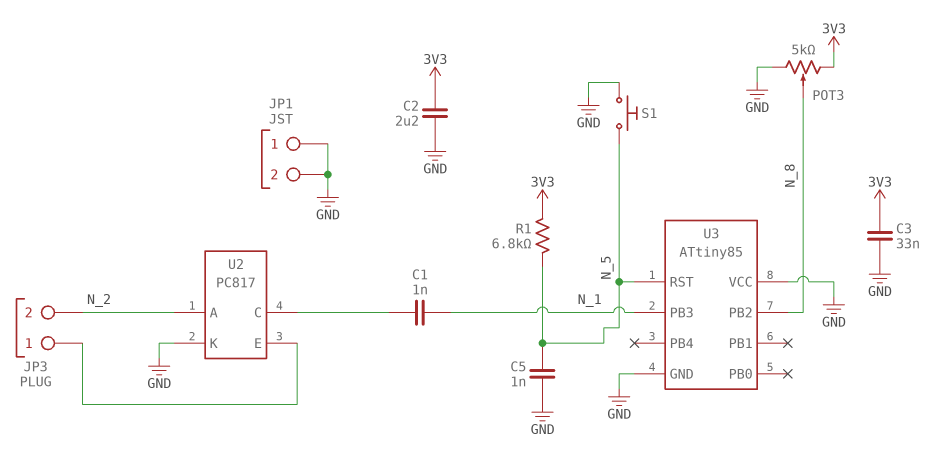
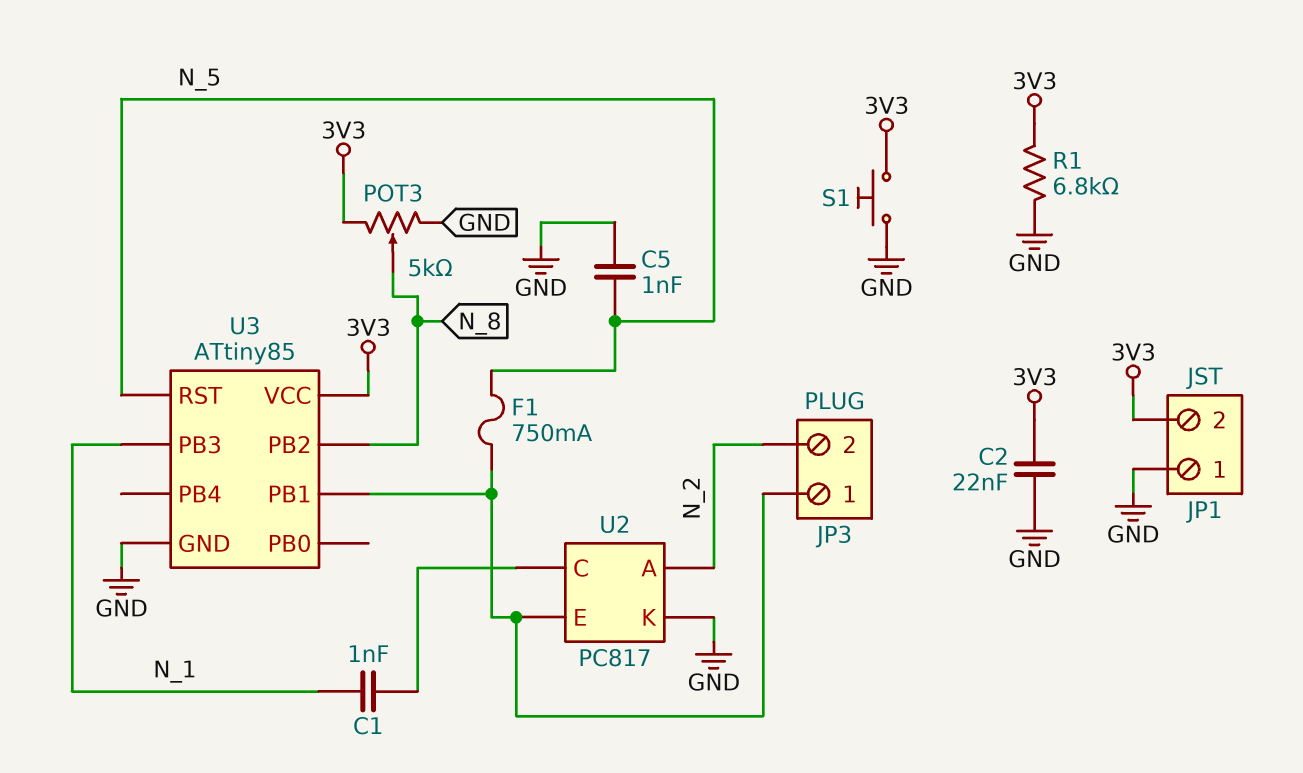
C2: 2.2uF (3V3, GND) -> 22nF (3V3, GND)
C3: 33nF (3V3, GND) -> none
F1: none -> 750mA (JP3/1, N_5)
JP1 pin 2: GND -> 3V3
R1: 6.8k (3V3, N_5) -> 6.8k (3V3, GND)
S1: button (GND, N_5) -> button (3V3, GND)
U3 pin PB1: none -> JP3/1
U3 pin VCC: GND -> 3V3

